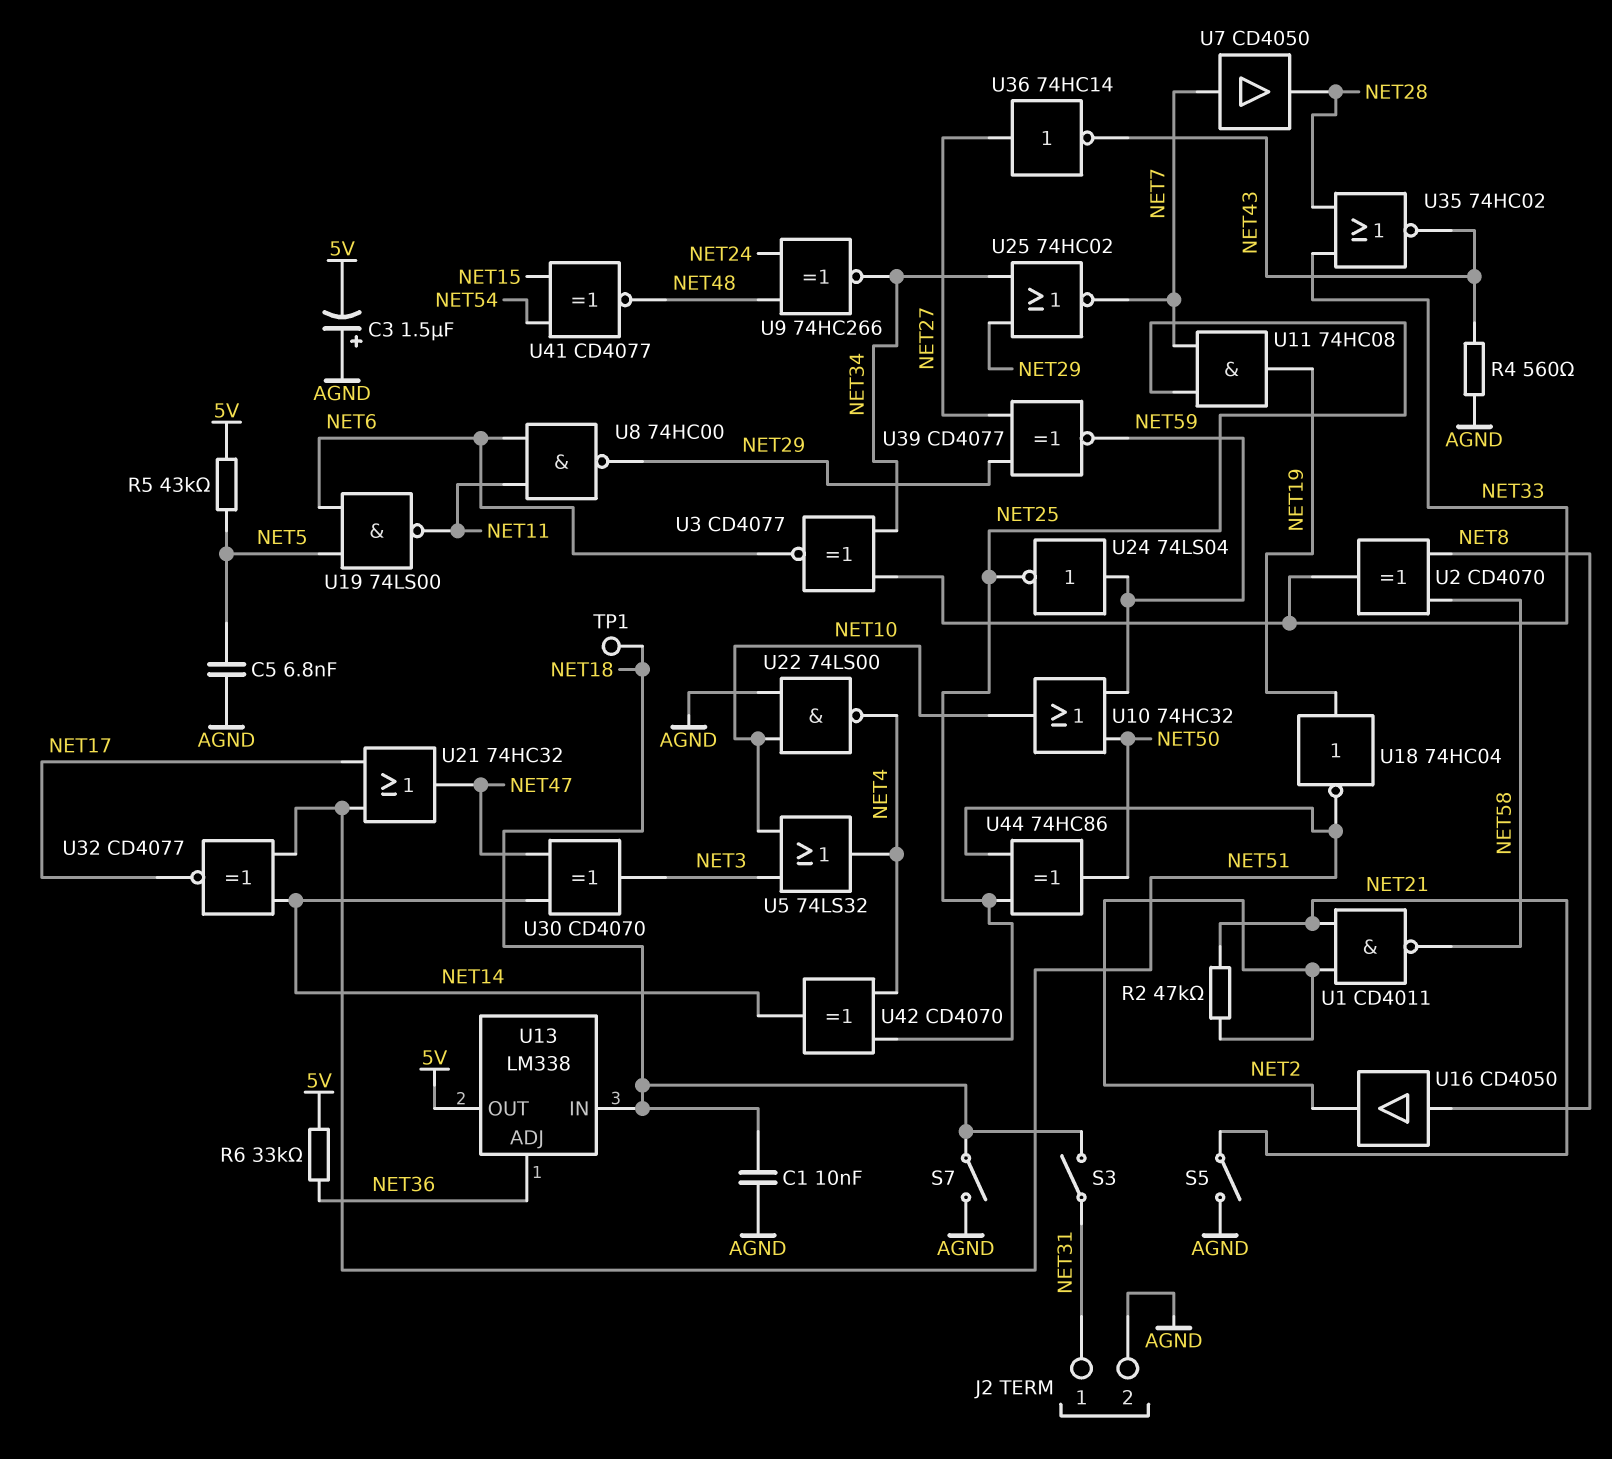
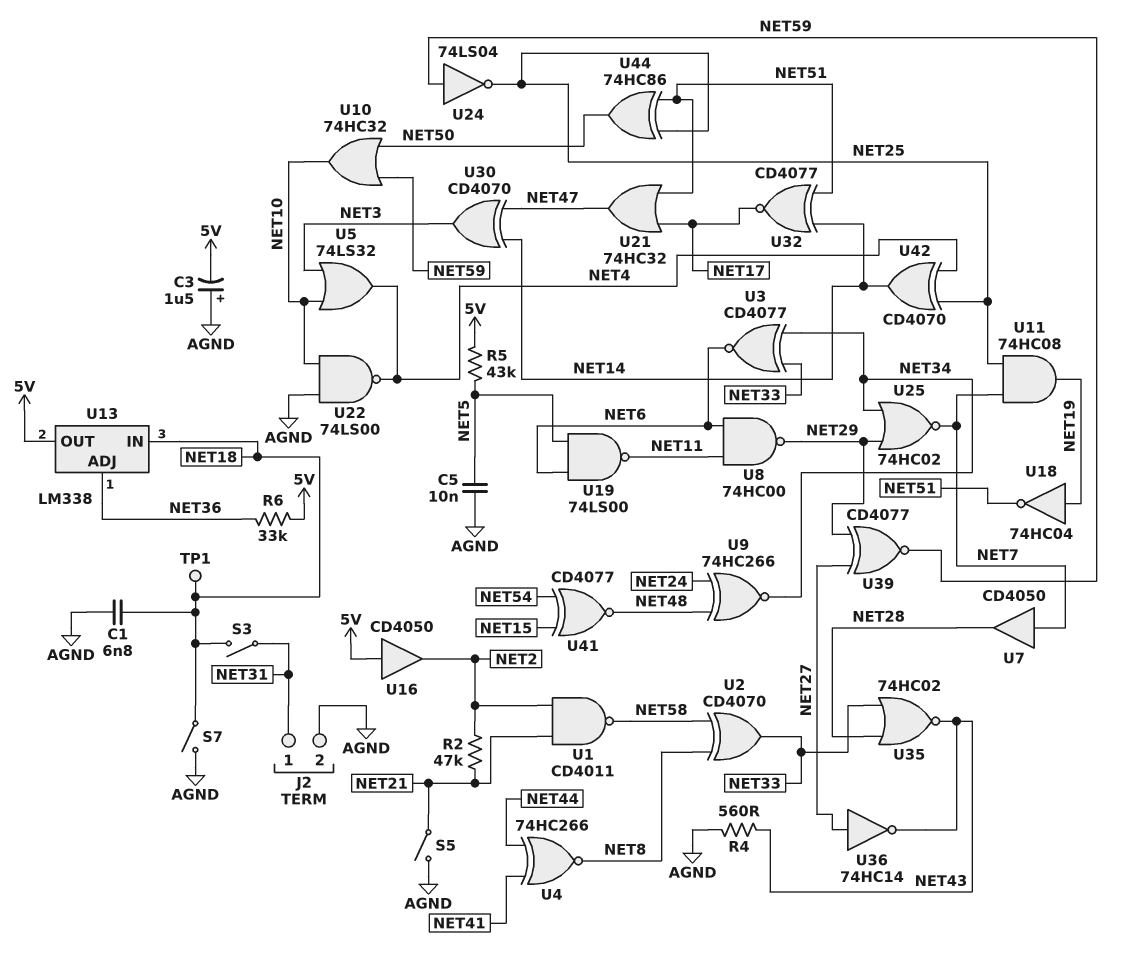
C1: 10nF (AGND, NET18) -> 6.8nF (AGND, NET18)
C5: 6.8nF (AGND, NET5) -> 10nF (AGND, NET5)
U4: none -> XNOR 74HC266 (in NET41, in NET44, out NET8)
U16: buffer CD4050 (in NET8, out NET2) -> buffer CD4050 (in 5V, out NET2)

